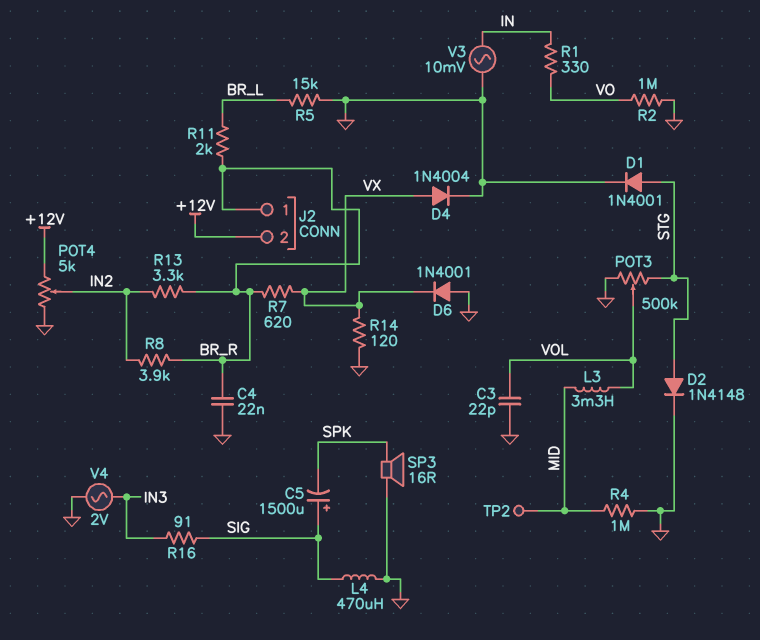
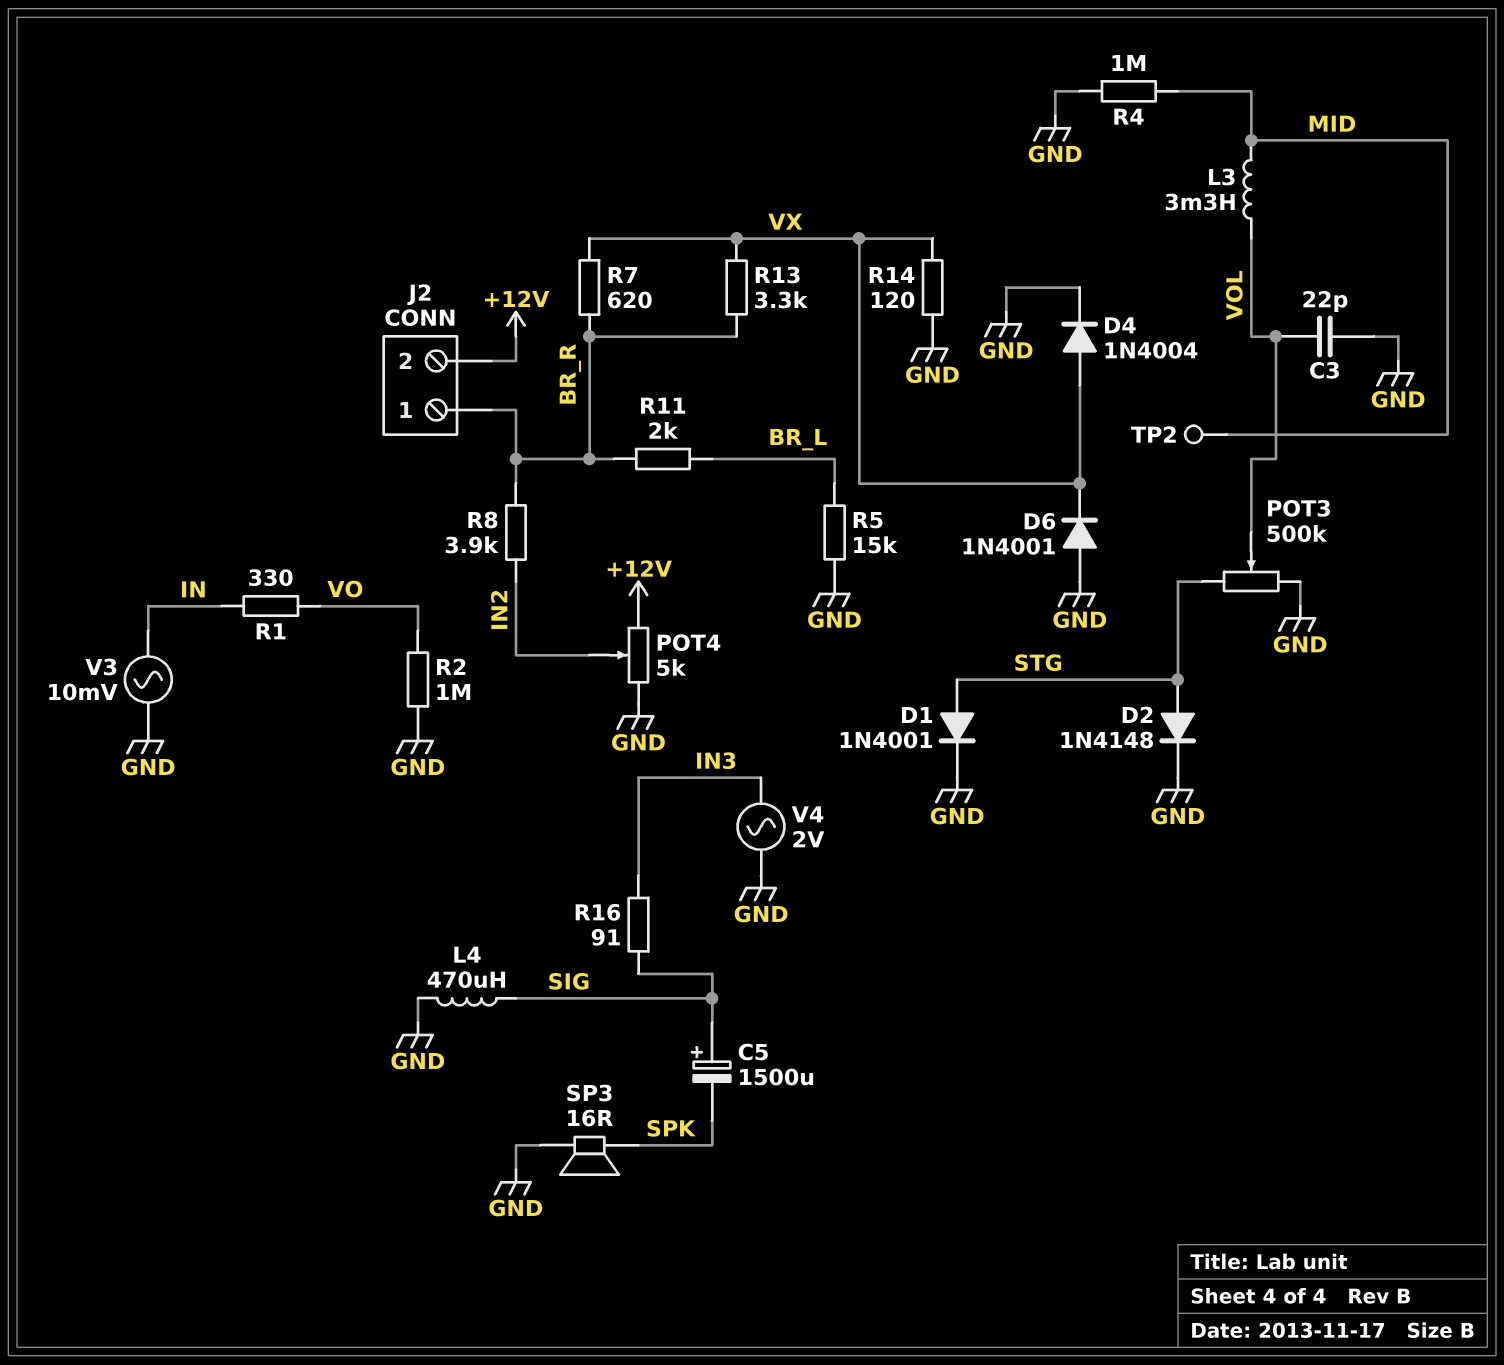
C4: 22nF (BR_R, GND) -> none
R13: 3.3k (BR_R, IN2) -> 3.3k (BR_R, VX)

